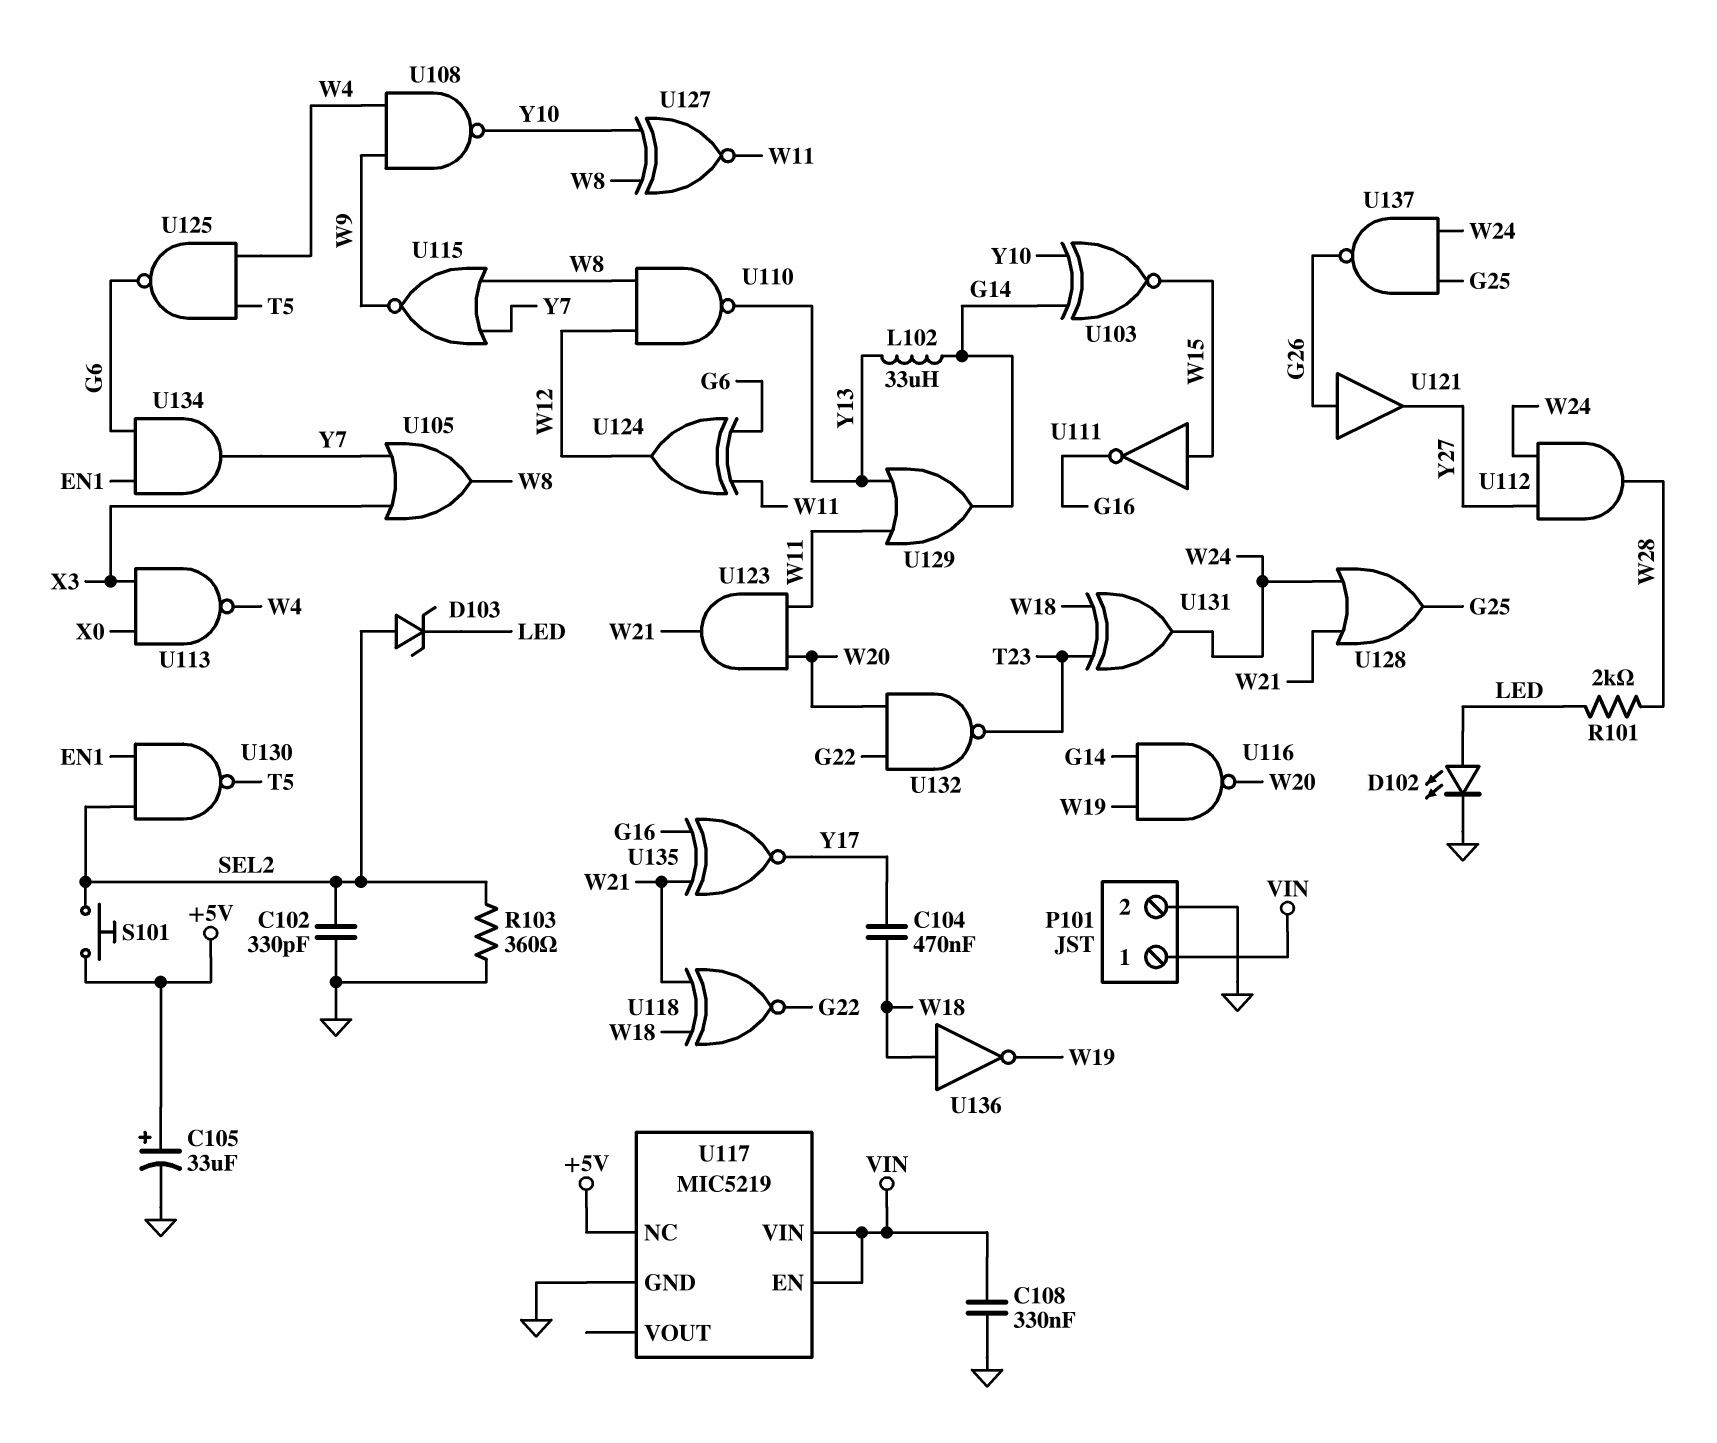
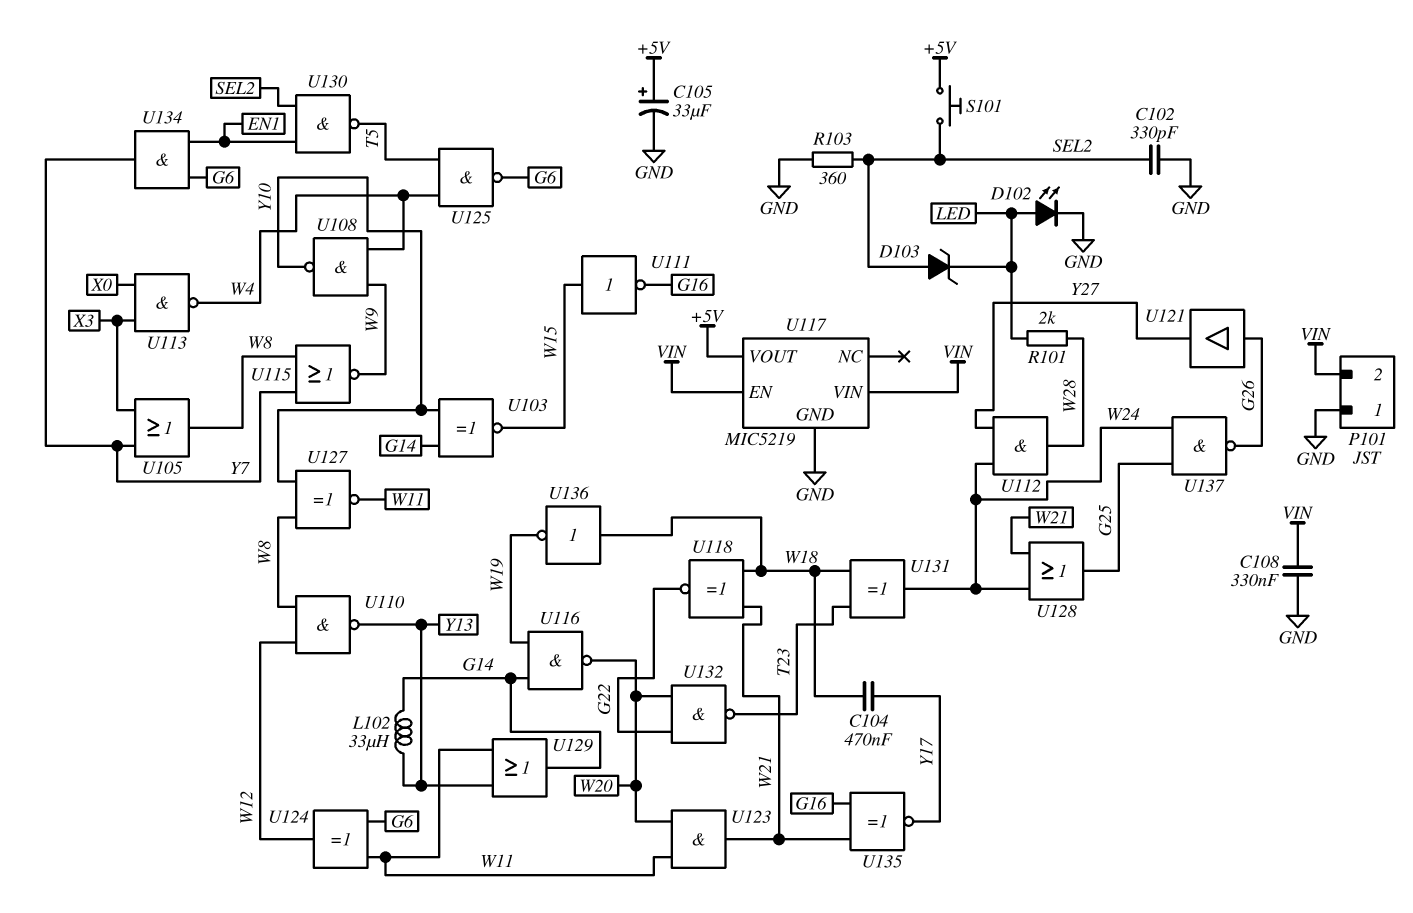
P101 pin 1: VIN -> GND
P101 pin 2: GND -> VIN
U117 pin NC: +5V -> none
U117 pin VOUT: none -> +5V

